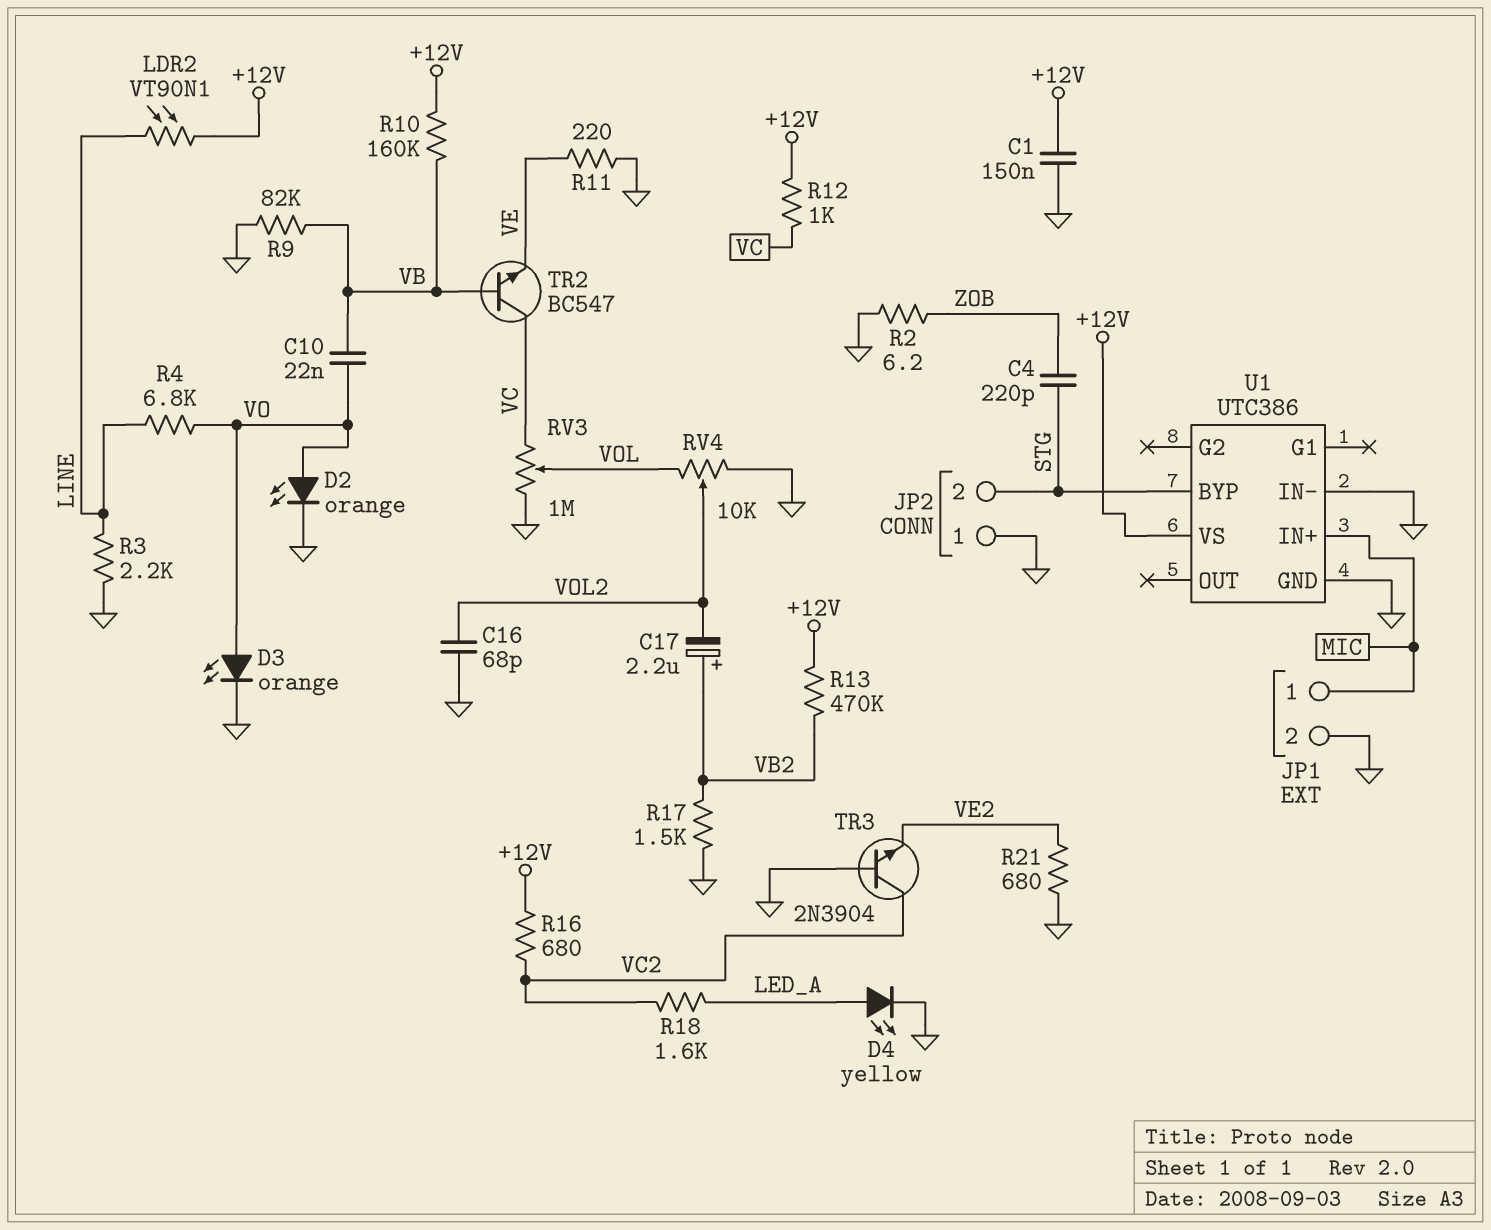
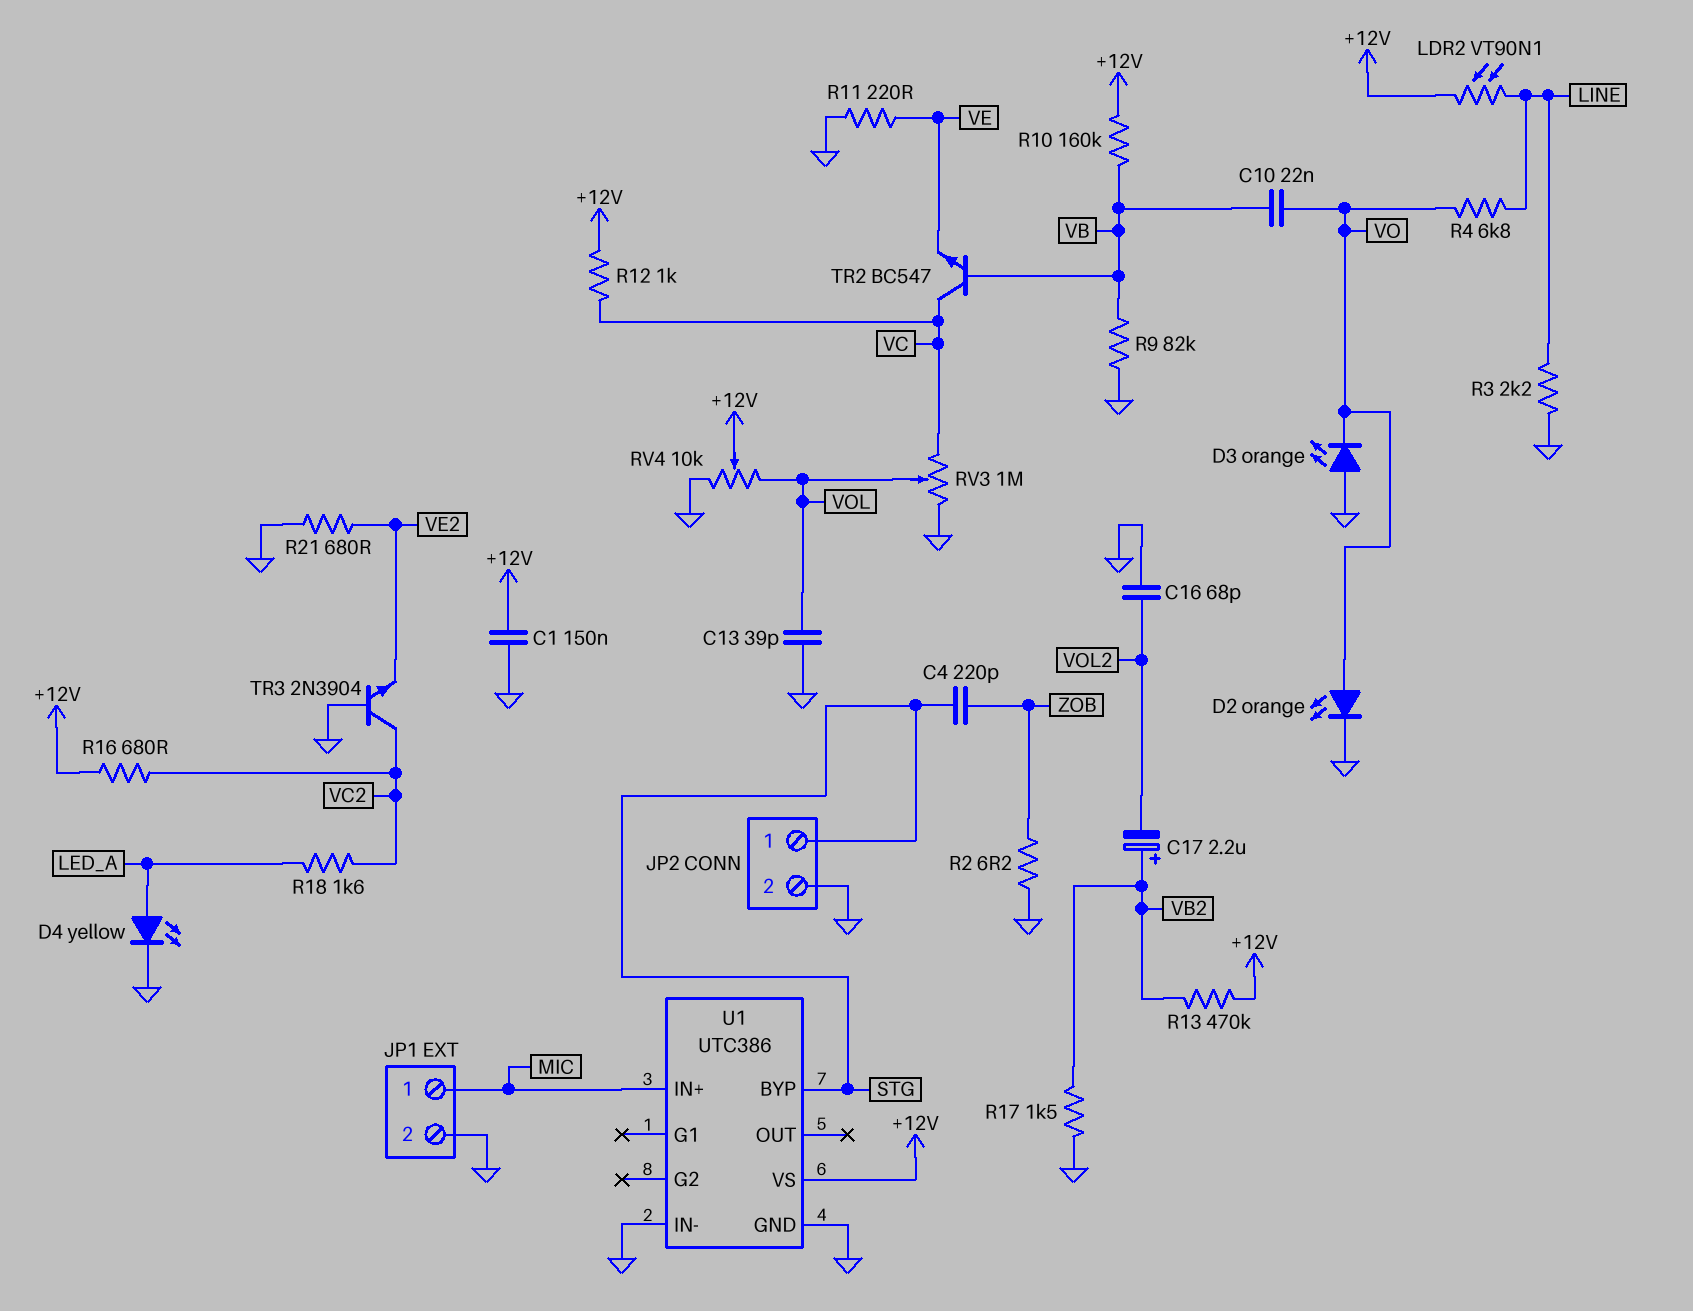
C13: none -> 39pF (GND, VOL)
D3: LED orange (A VO, K GND) -> LED orange (A GND, K VO)
JP2 pin 1: GND -> STG
JP2 pin 2: STG -> GND
RV4: 10k (GND, VOL, wiper VOL2) -> 10k (GND, VOL, wiper +12V)

